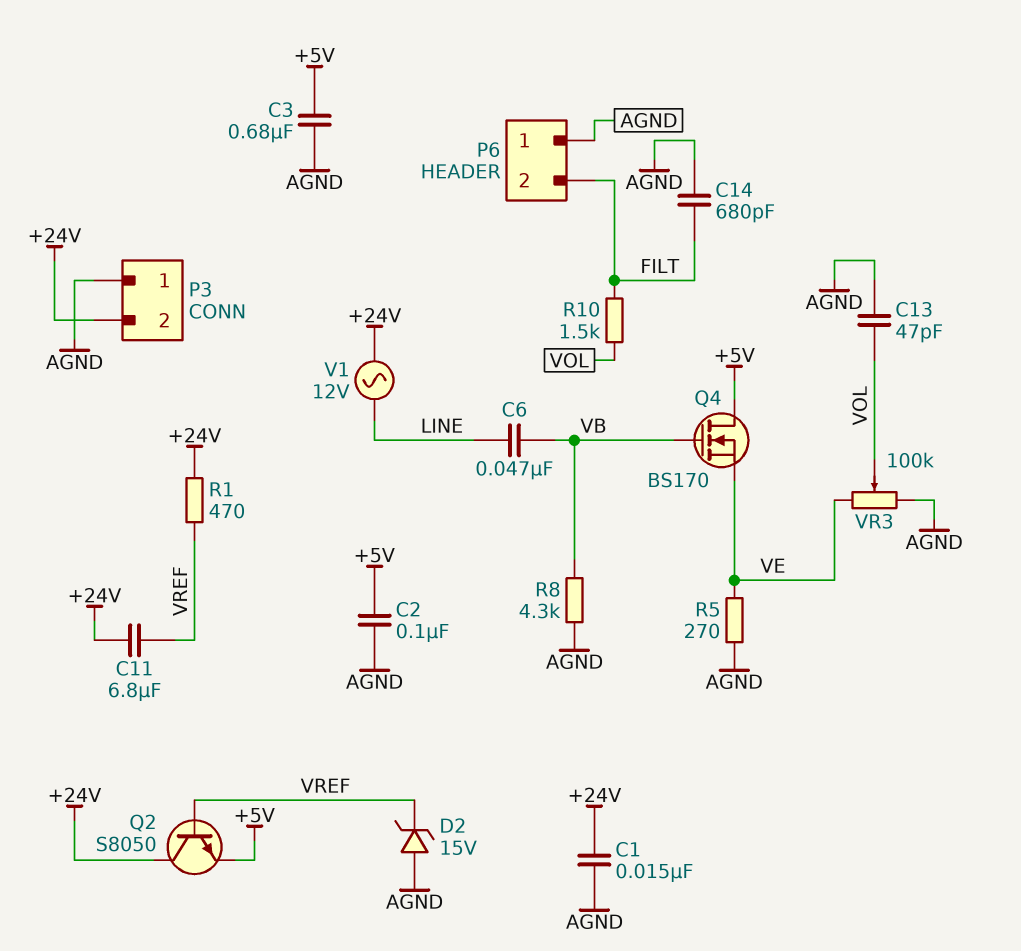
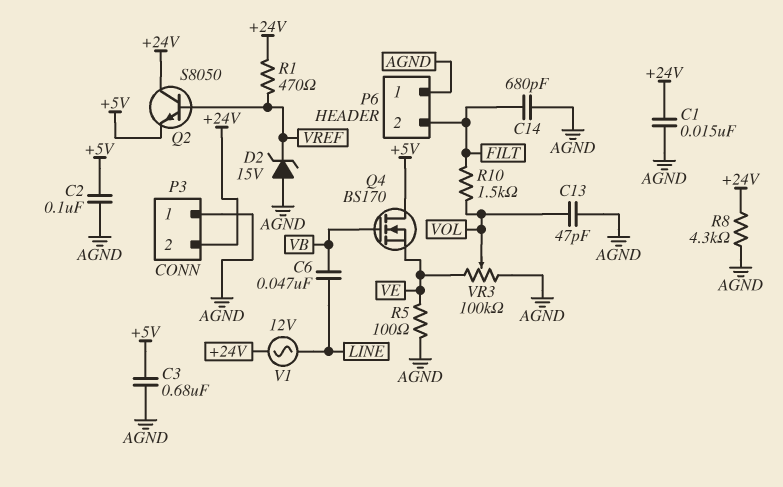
C11: 6.8uF (+24V, VREF) -> none
R5: 270 (AGND, VE) -> 100 (AGND, VE)
R8: 4.3k (AGND, VB) -> 4.3k (+24V, AGND)

